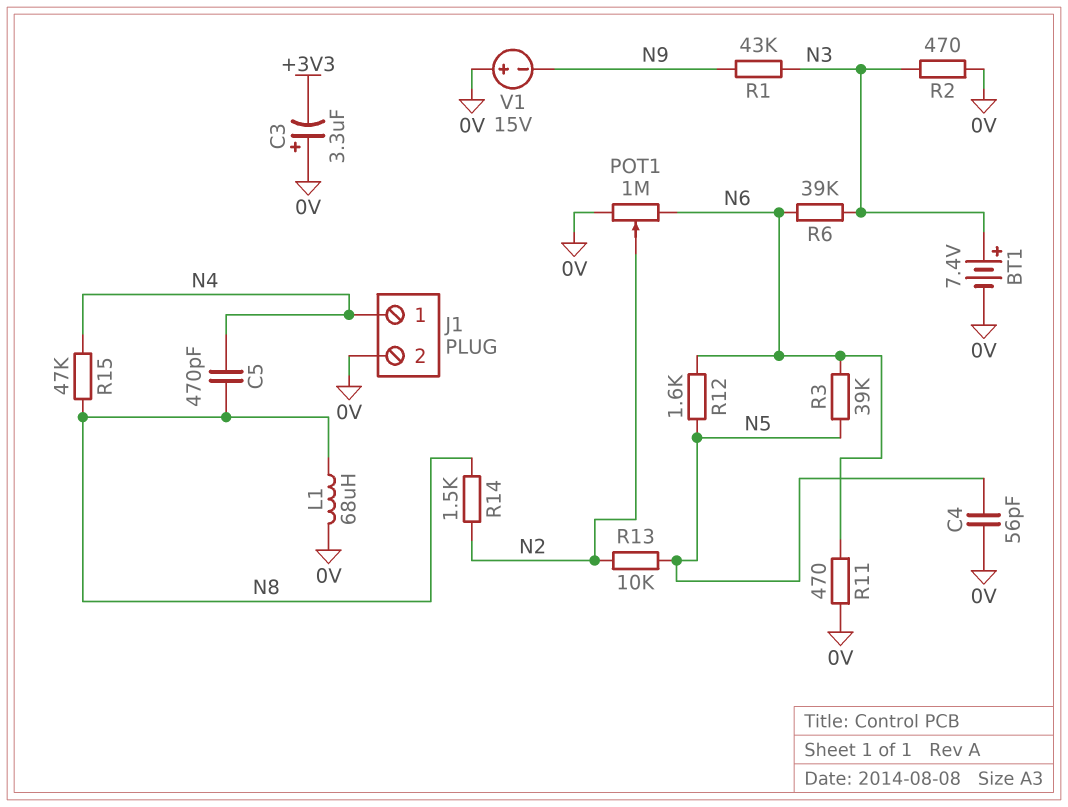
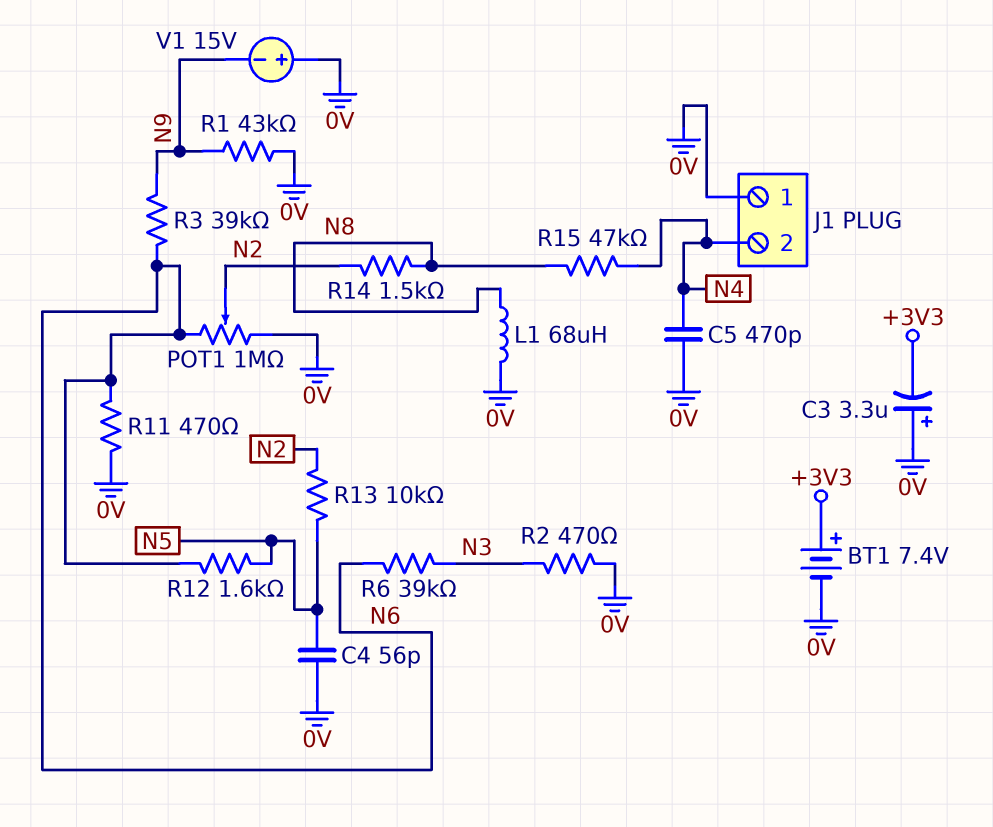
BT1: 7.4V (plus N3, minus 0V) -> 7.4V (plus +3V3, minus 0V)
C5: 470pF (N4, N8) -> 470pF (0V, N4)
J1 pin 1: N4 -> 0V
J1 pin 2: 0V -> N4
R1: 43k (N3, N9) -> 43k (0V, N9)
R3: 39k (N5, N6) -> 39k (N6, N9)

